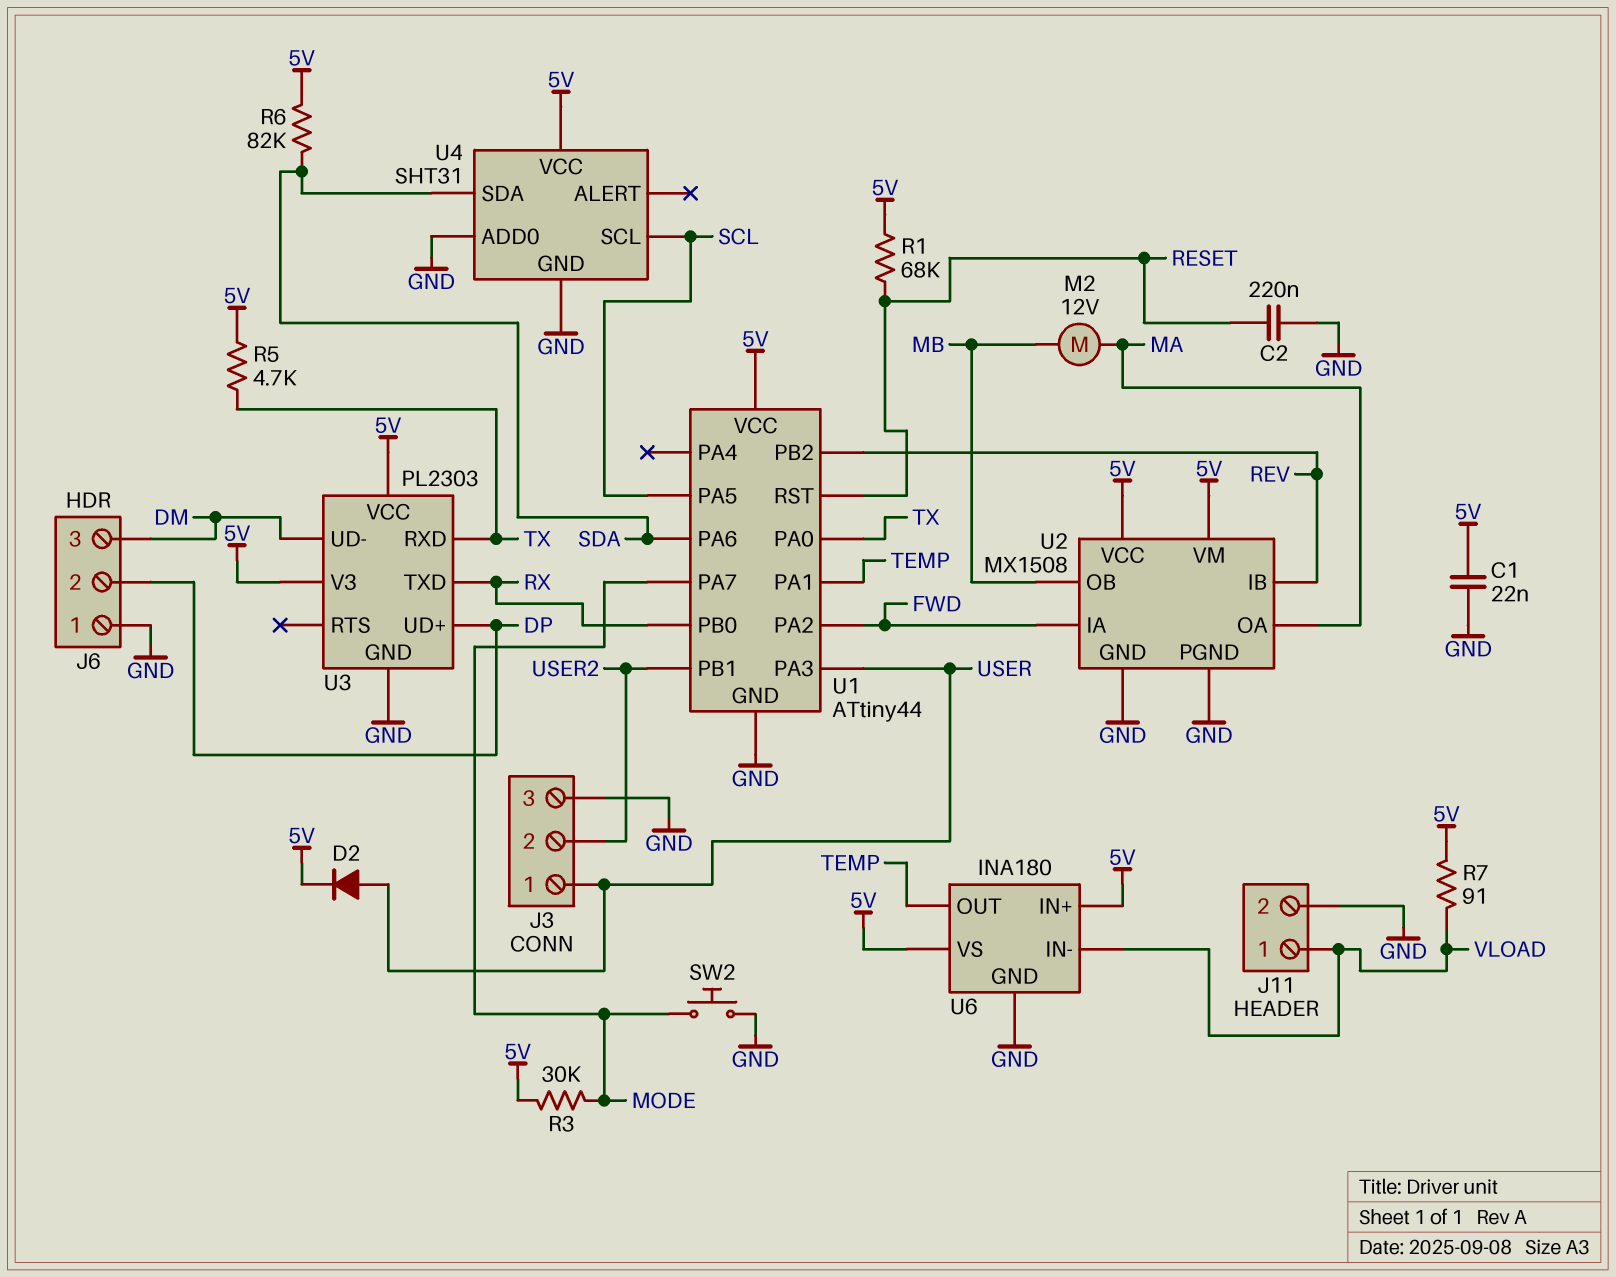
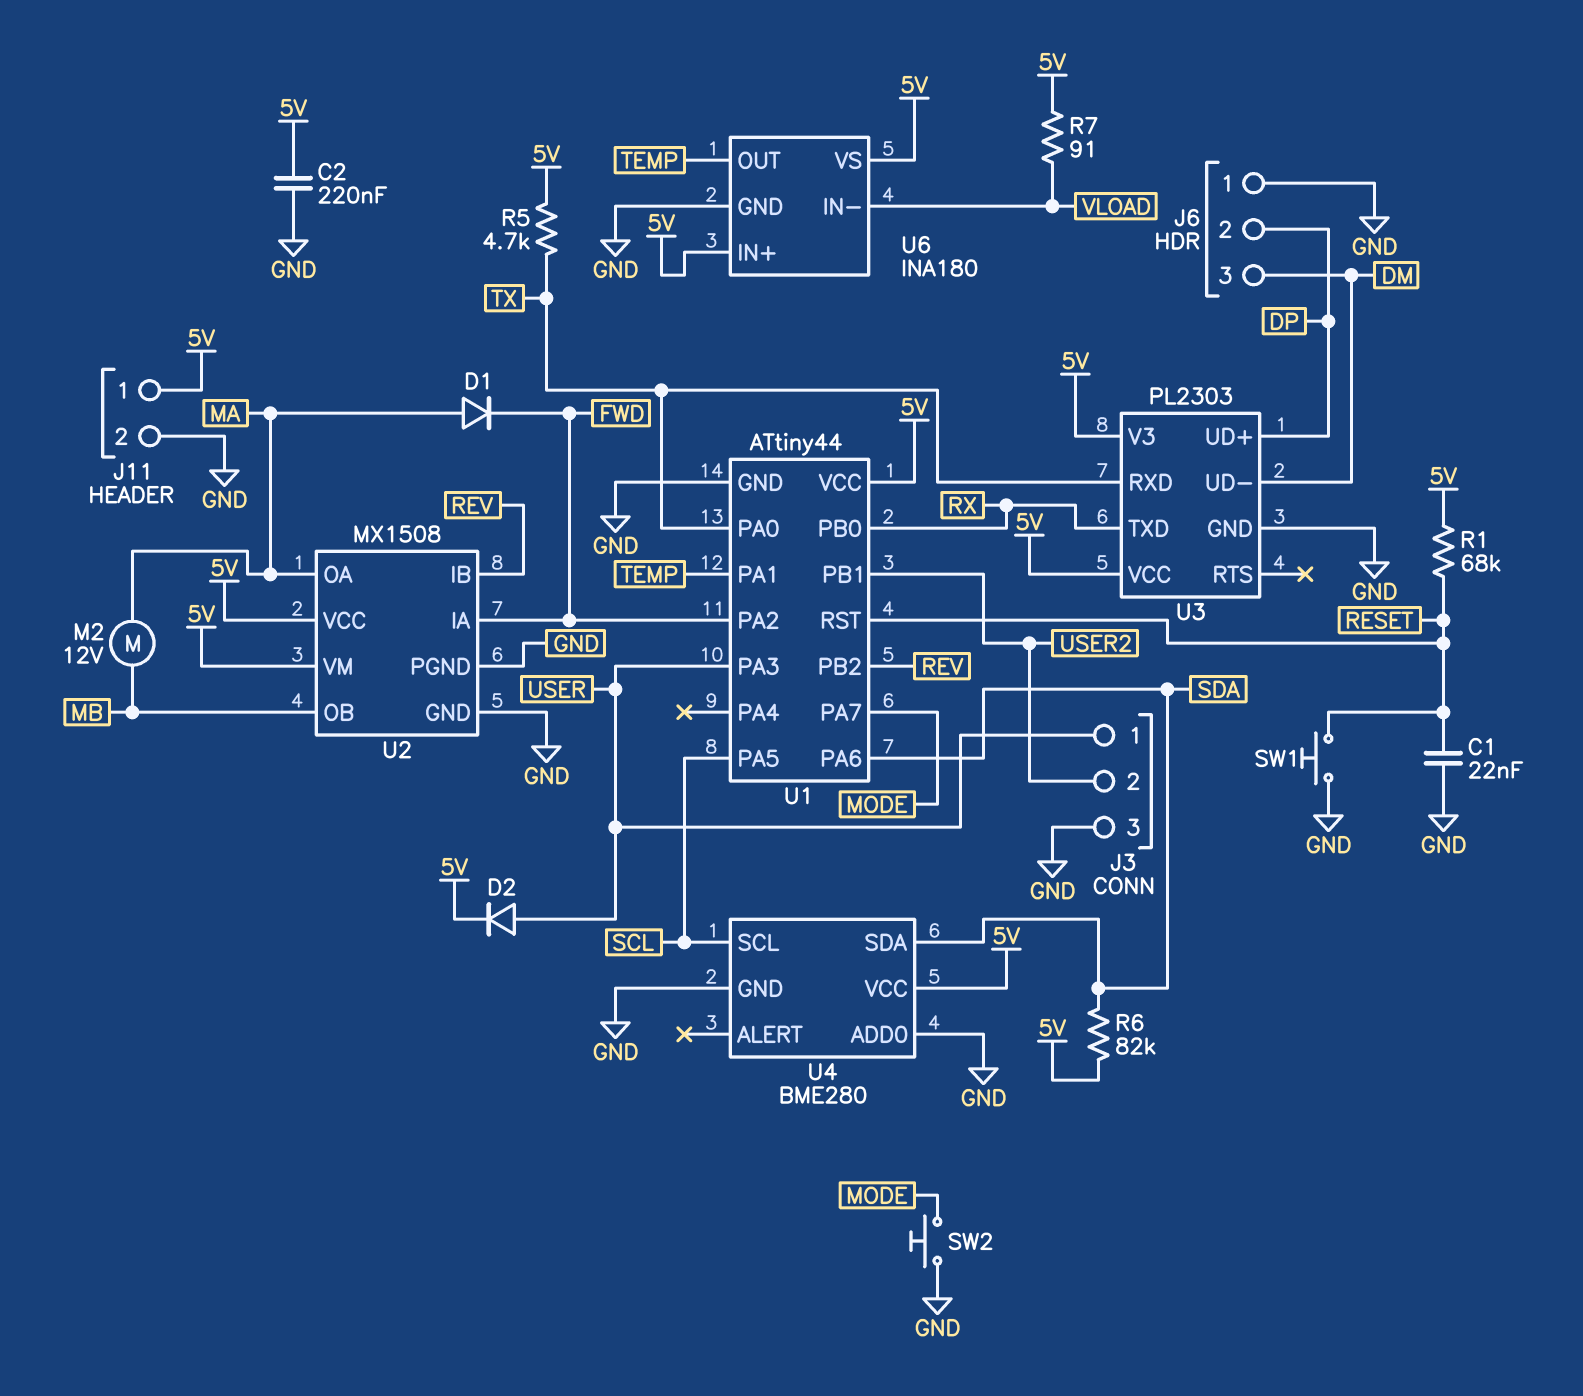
C1: 22nF (5V, GND) -> 22nF (GND, RESET)
C2: 220nF (GND, RESET) -> 220nF (5V, GND)
D1: none -> diode (A MA, K FWD)
J11 pin 1: VLOAD -> 5V
R3: 30k (5V, MODE) -> none
SW1: none -> button (GND, RESET)
U4: SHT31 -> BME280

